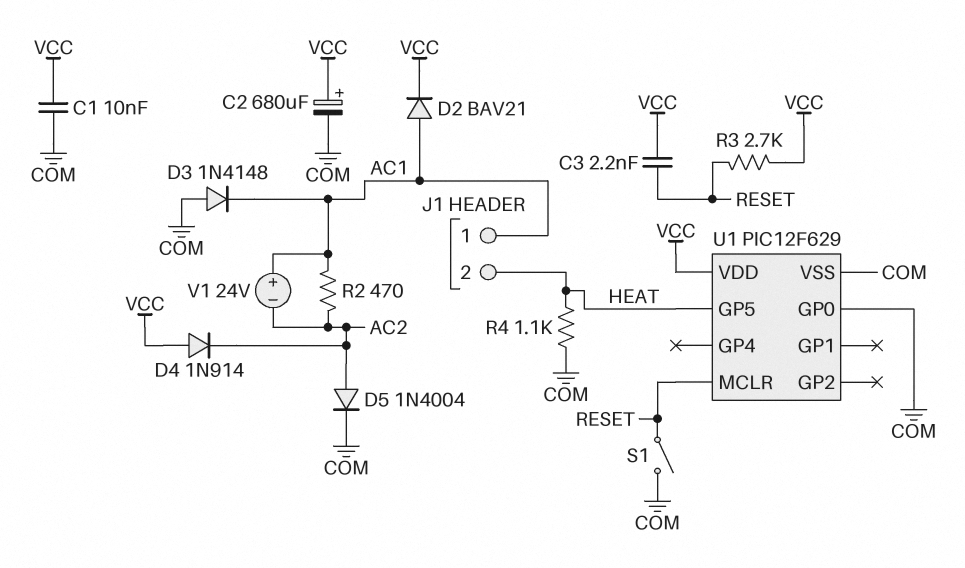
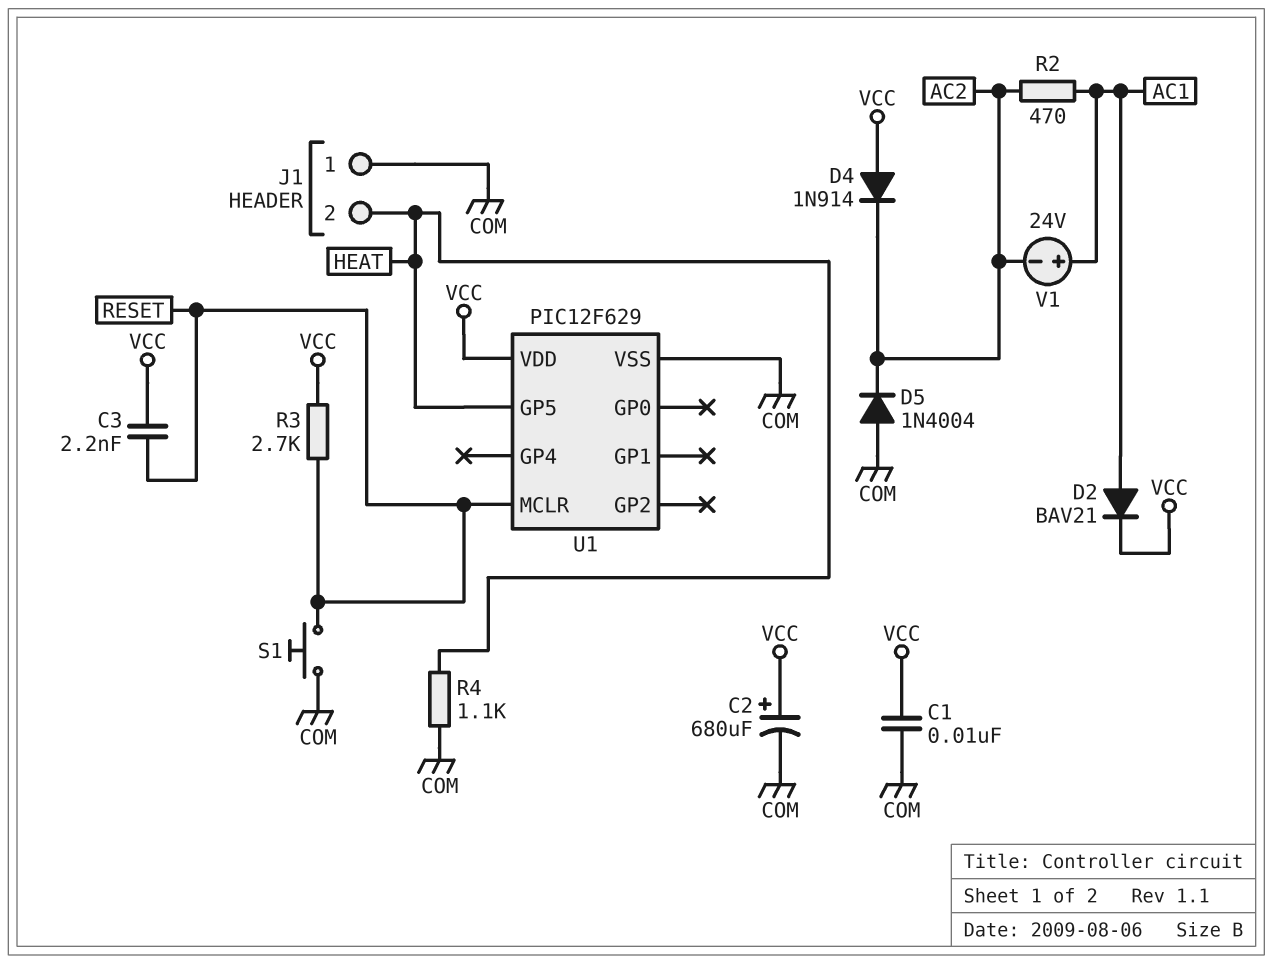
D3: diode 1N4148 (A COM, K AC1) -> none
D5: diode 1N4004 (A AC2, K COM) -> diode 1N4004 (A COM, K AC2)
J1 pin 1: AC1 -> COM
S1: switch (COM, RESET) -> button (COM, RESET)
U1 pin GP0: COM -> none

